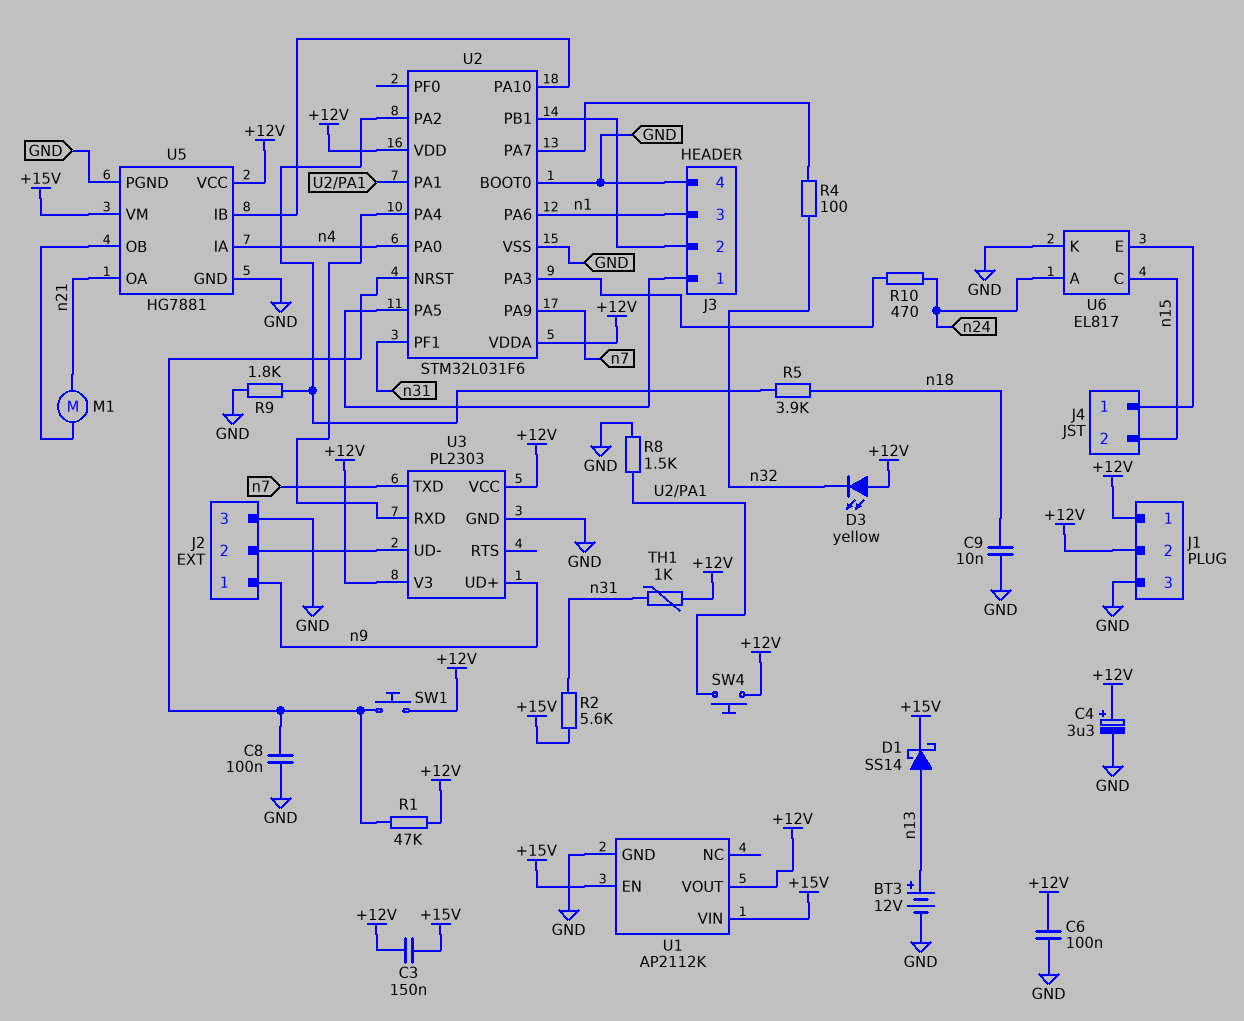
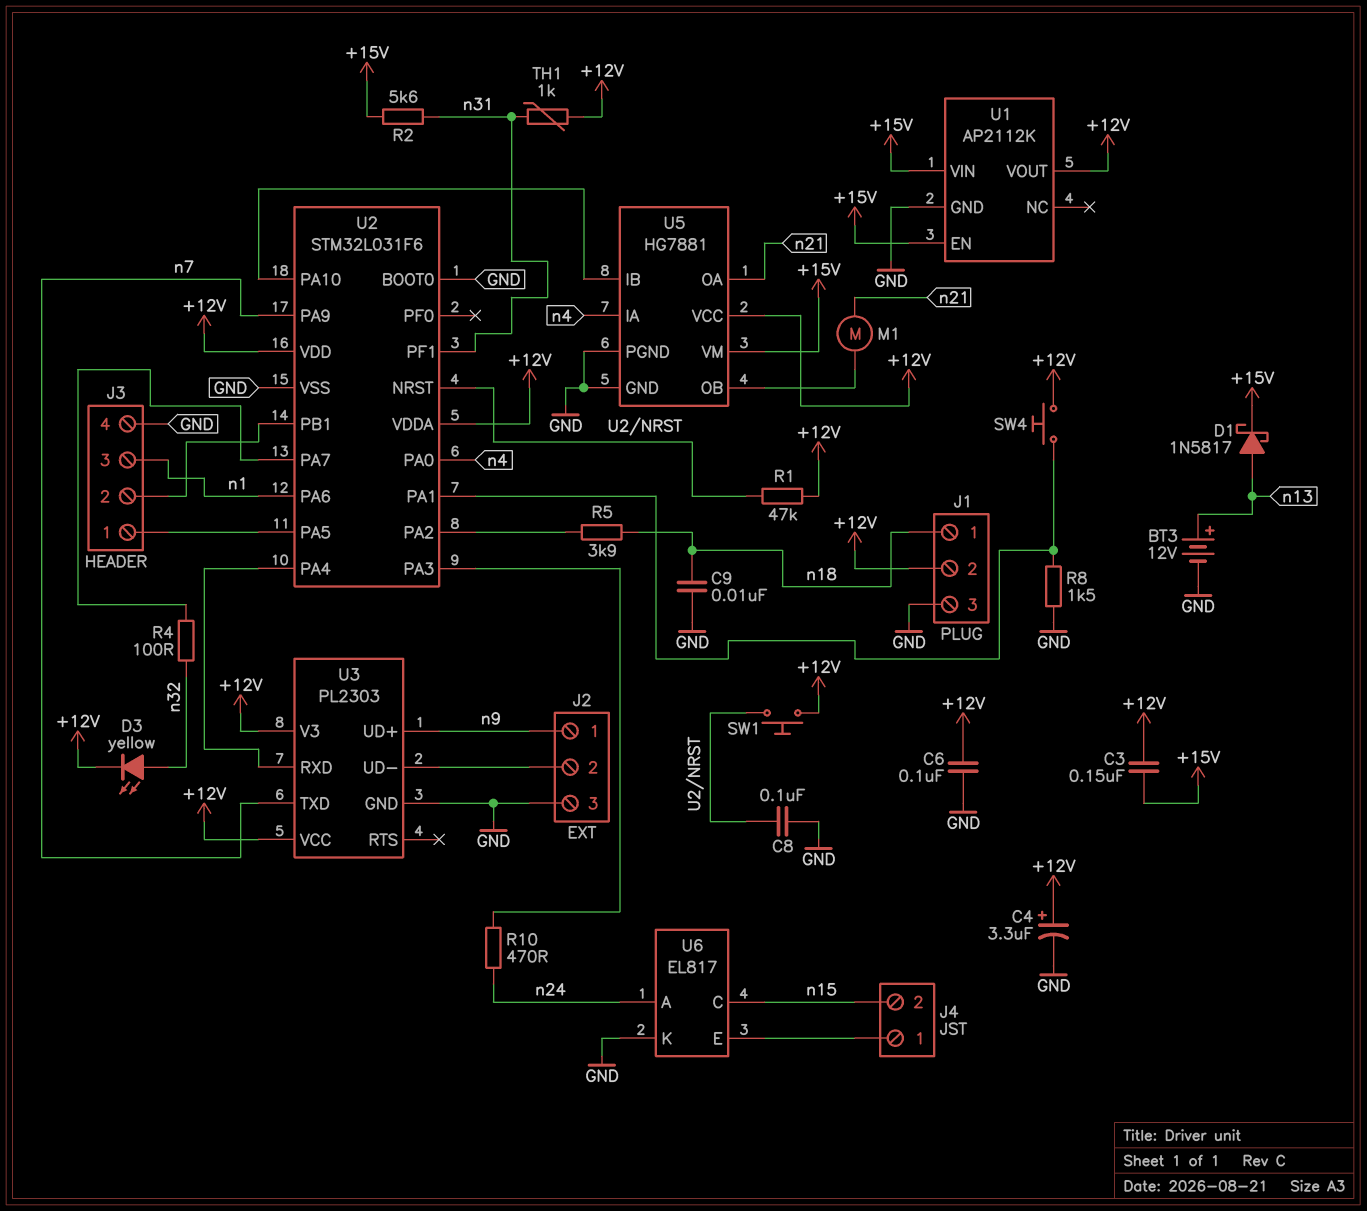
D1: schottky SS14 (A n13, K +15V) -> schottky 1N5817 (A n13, K +15V)
D3: LED yellow (A +12V, K n32) -> LED yellow (A n32, K +12V)
J1 pin 1: +12V -> n18
R9: 1.8k (GND, U2/PA2) -> none

